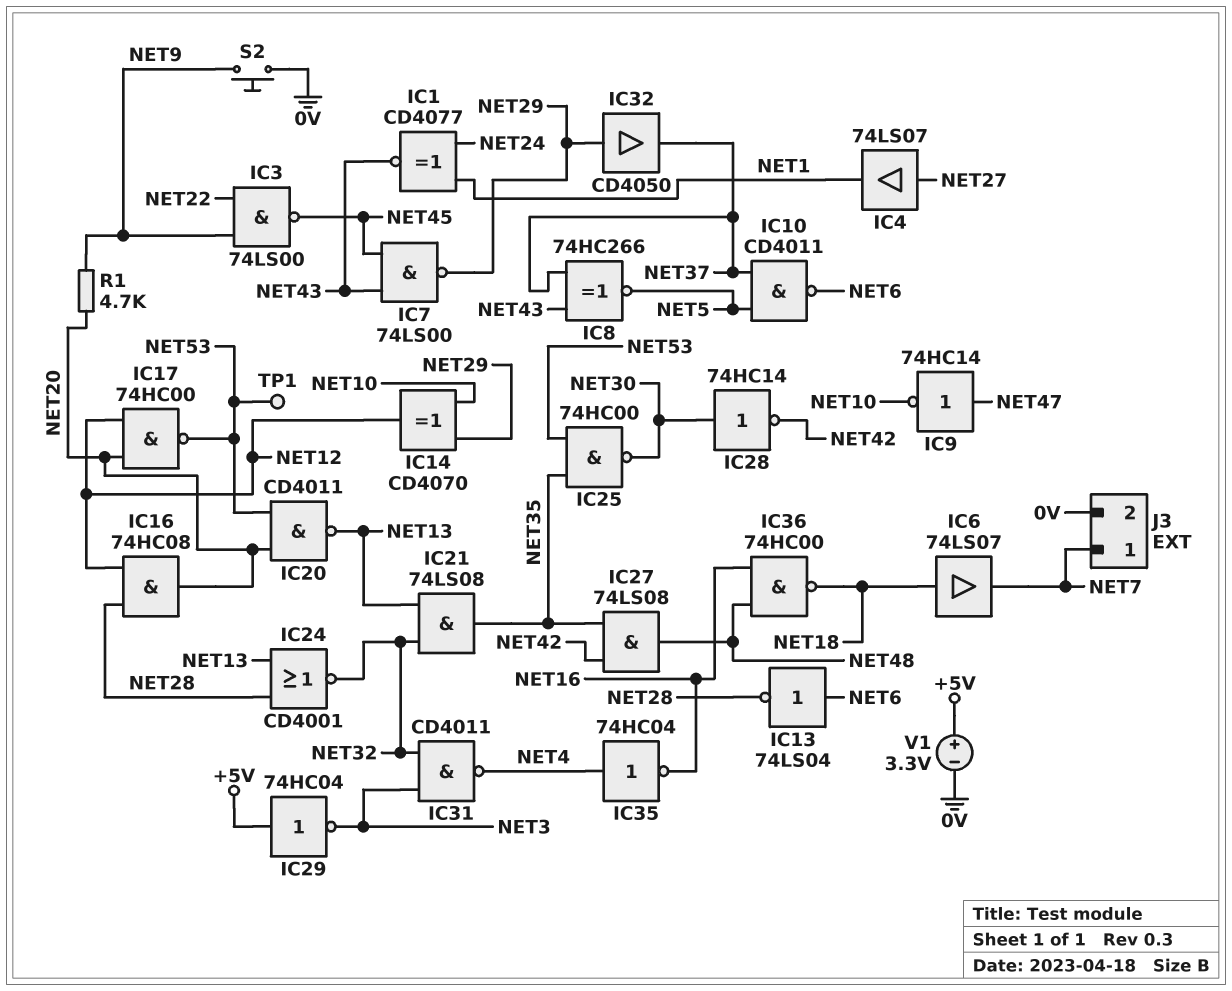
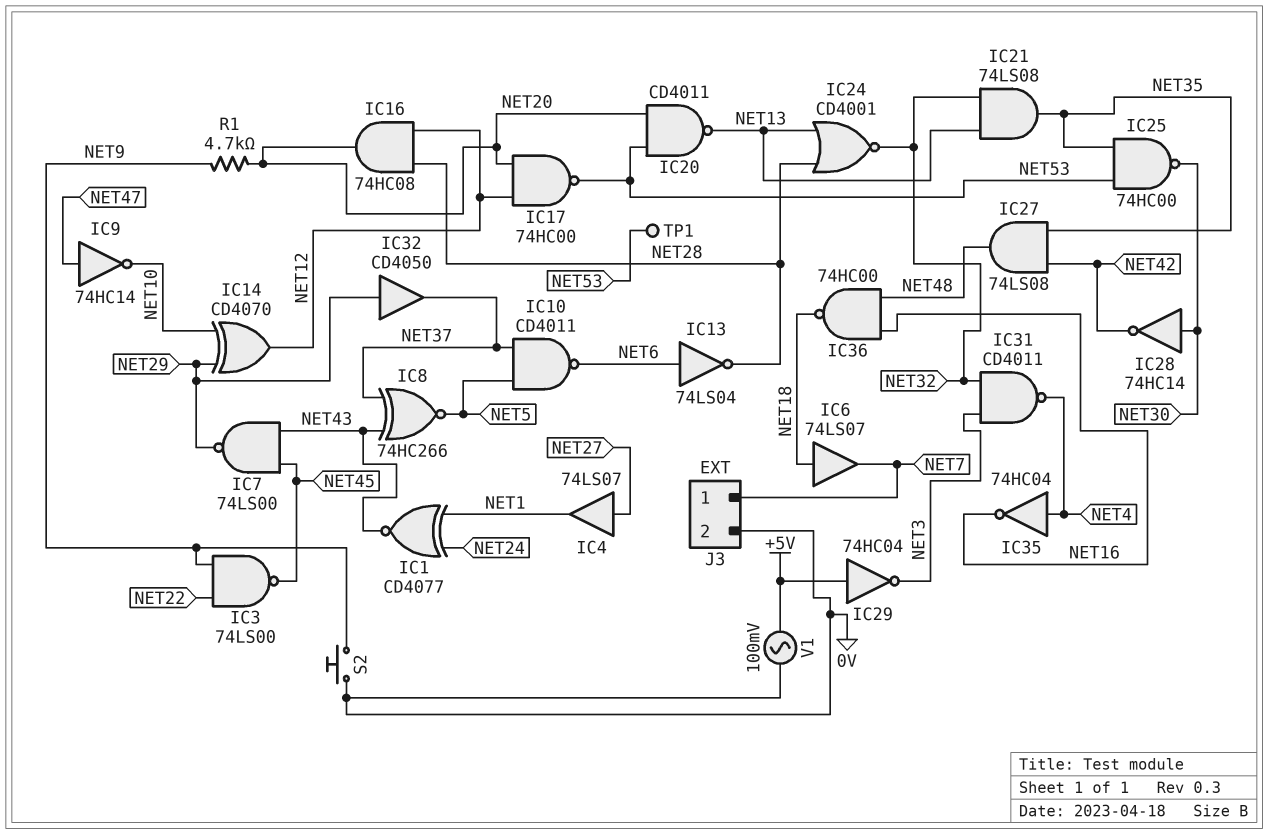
V1: 3.3V (plus +5V, minus 0V) -> AC 100mV (+5V, 0V)

